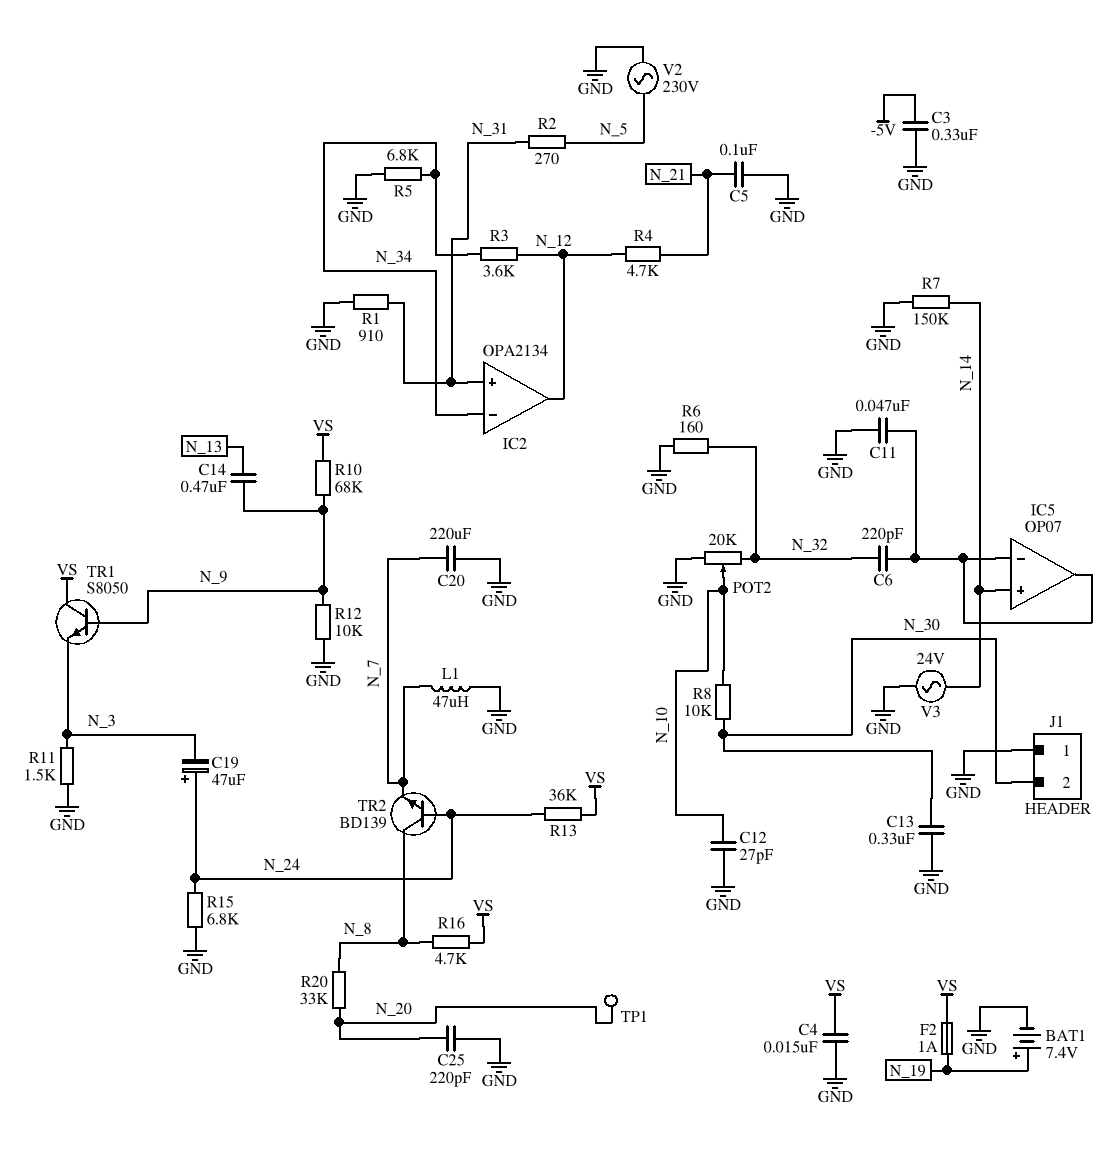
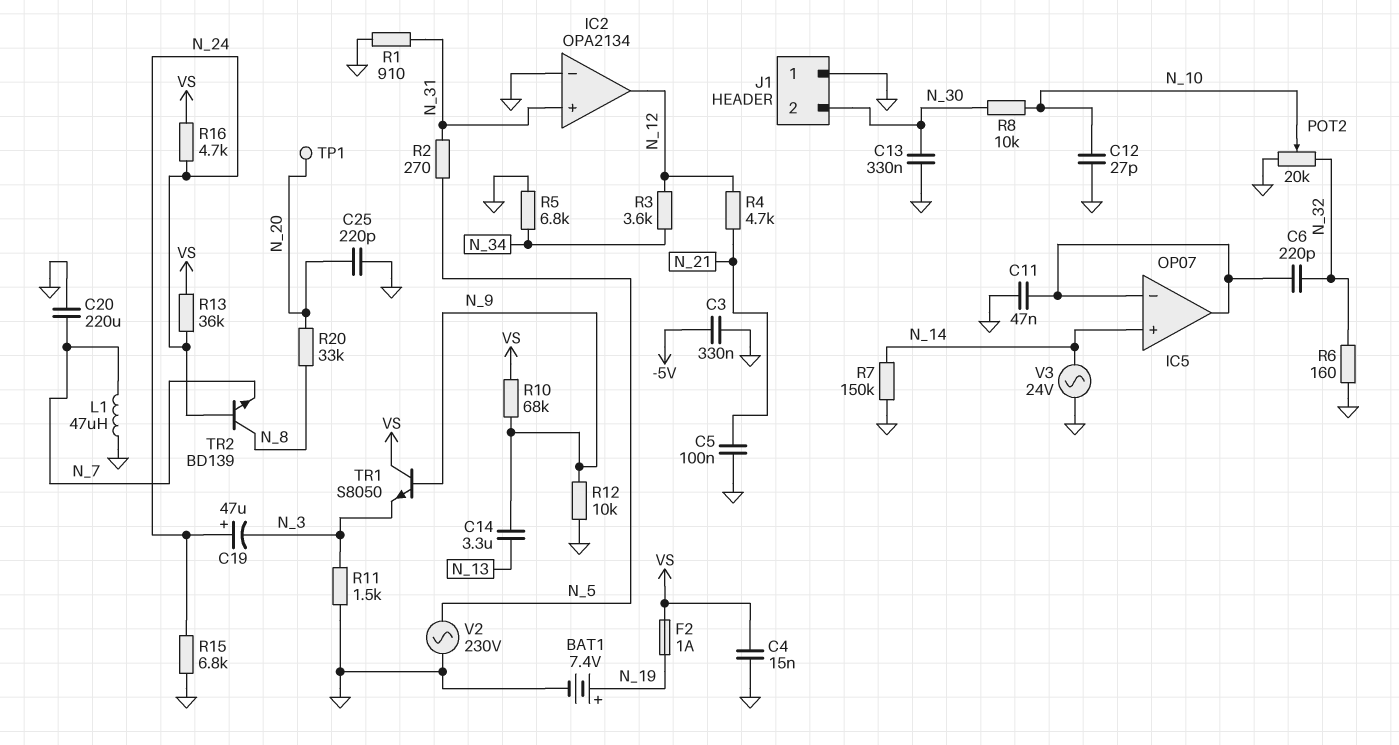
C14: 470nF (N_9, N_13) -> 3.3uF (N_9, N_13)
IC2 pin in-: N_34 -> GND
R16: 4.7k (N_8, VS) -> 4.7k (N_24, VS)

